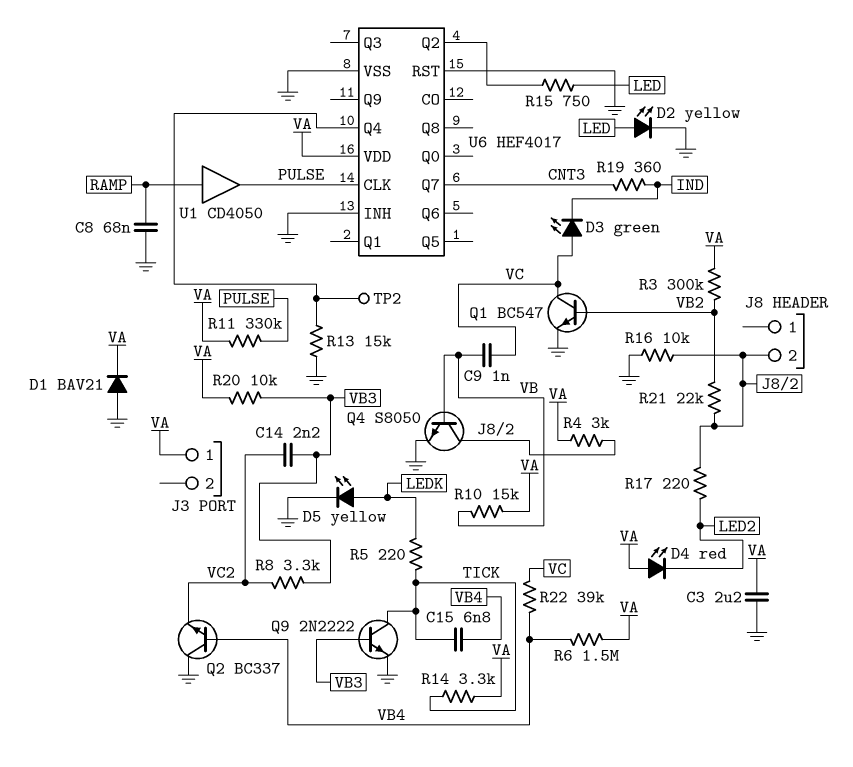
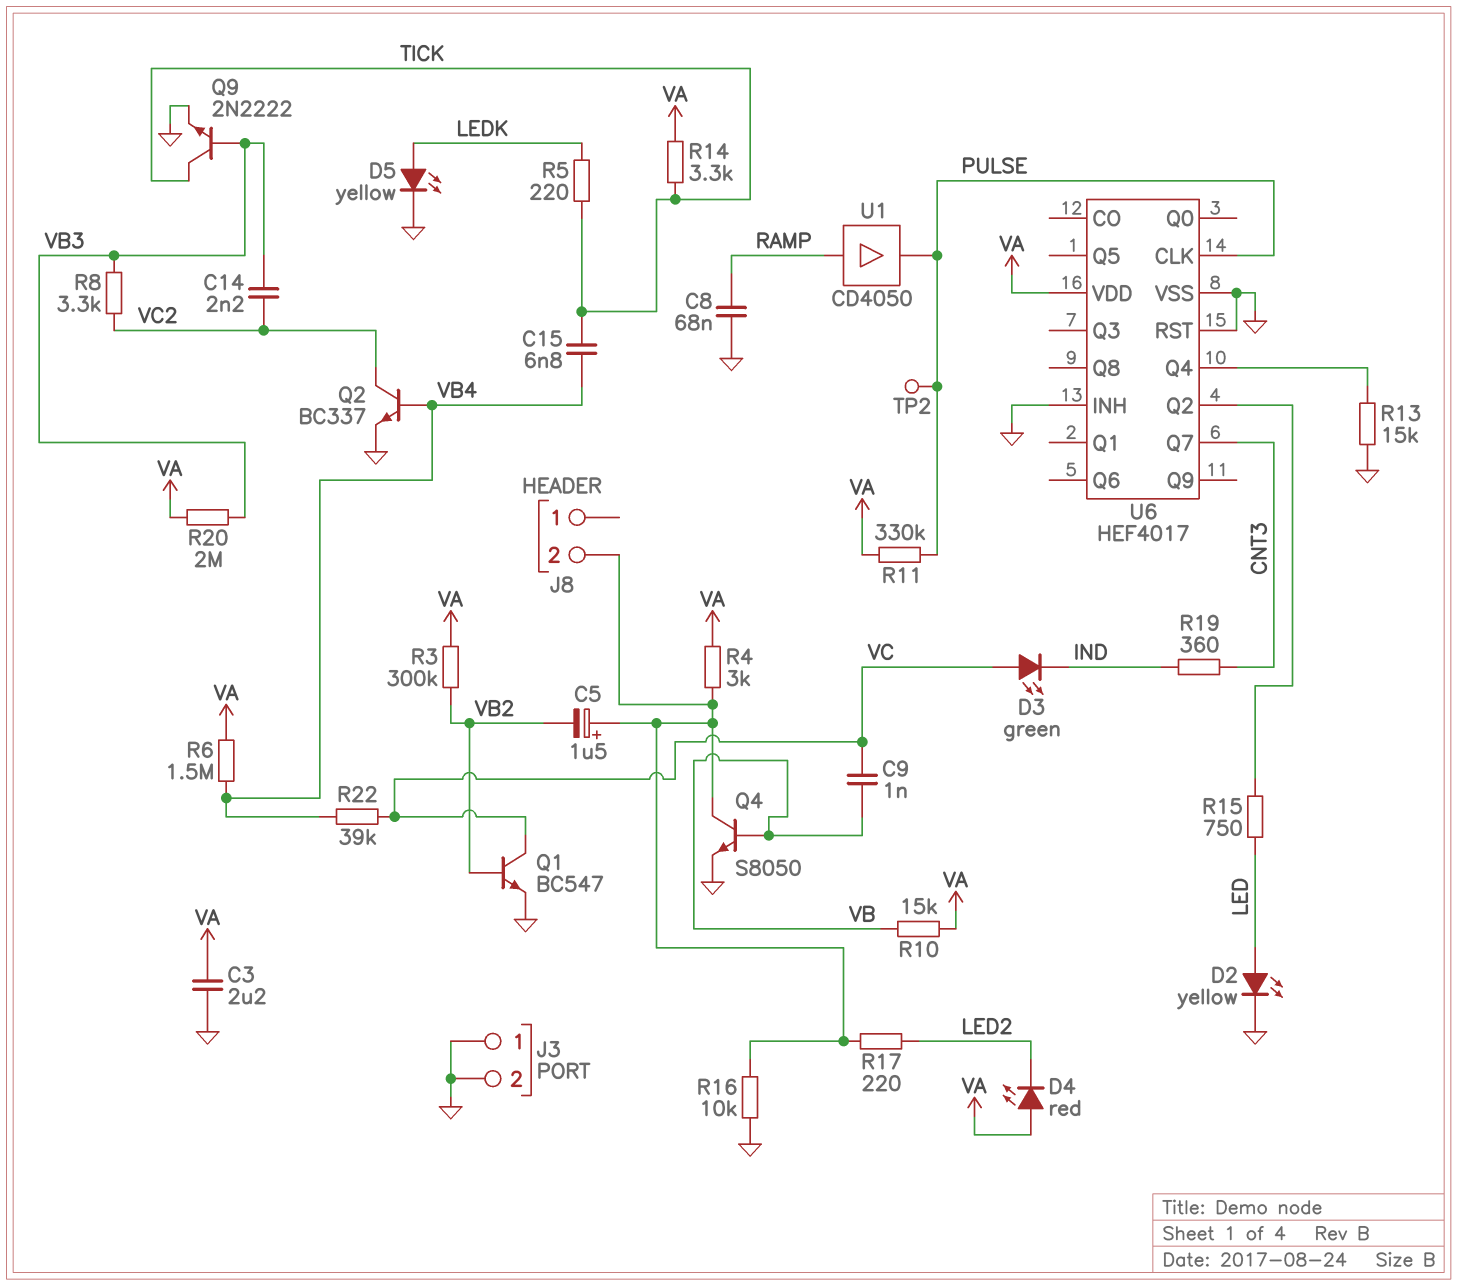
C5: none -> 1.5uF (plus J8/2, minus VB2)
D1: diode BAV21 (A GND, K VA) -> none
J3 pin 1: VA -> GND
J3 pin 2: none -> GND
Q2: NPN BC337 (B VB4, C GND, E VC2) -> NPN BC337 (B VB4, C VC2, E GND)
R20: 10k (VA, VB3) -> 2M (VA, VB3)
R21: 22k (J8/2, VB2) -> none
TP2: test point (U6/Q4) -> test point (PULSE)

